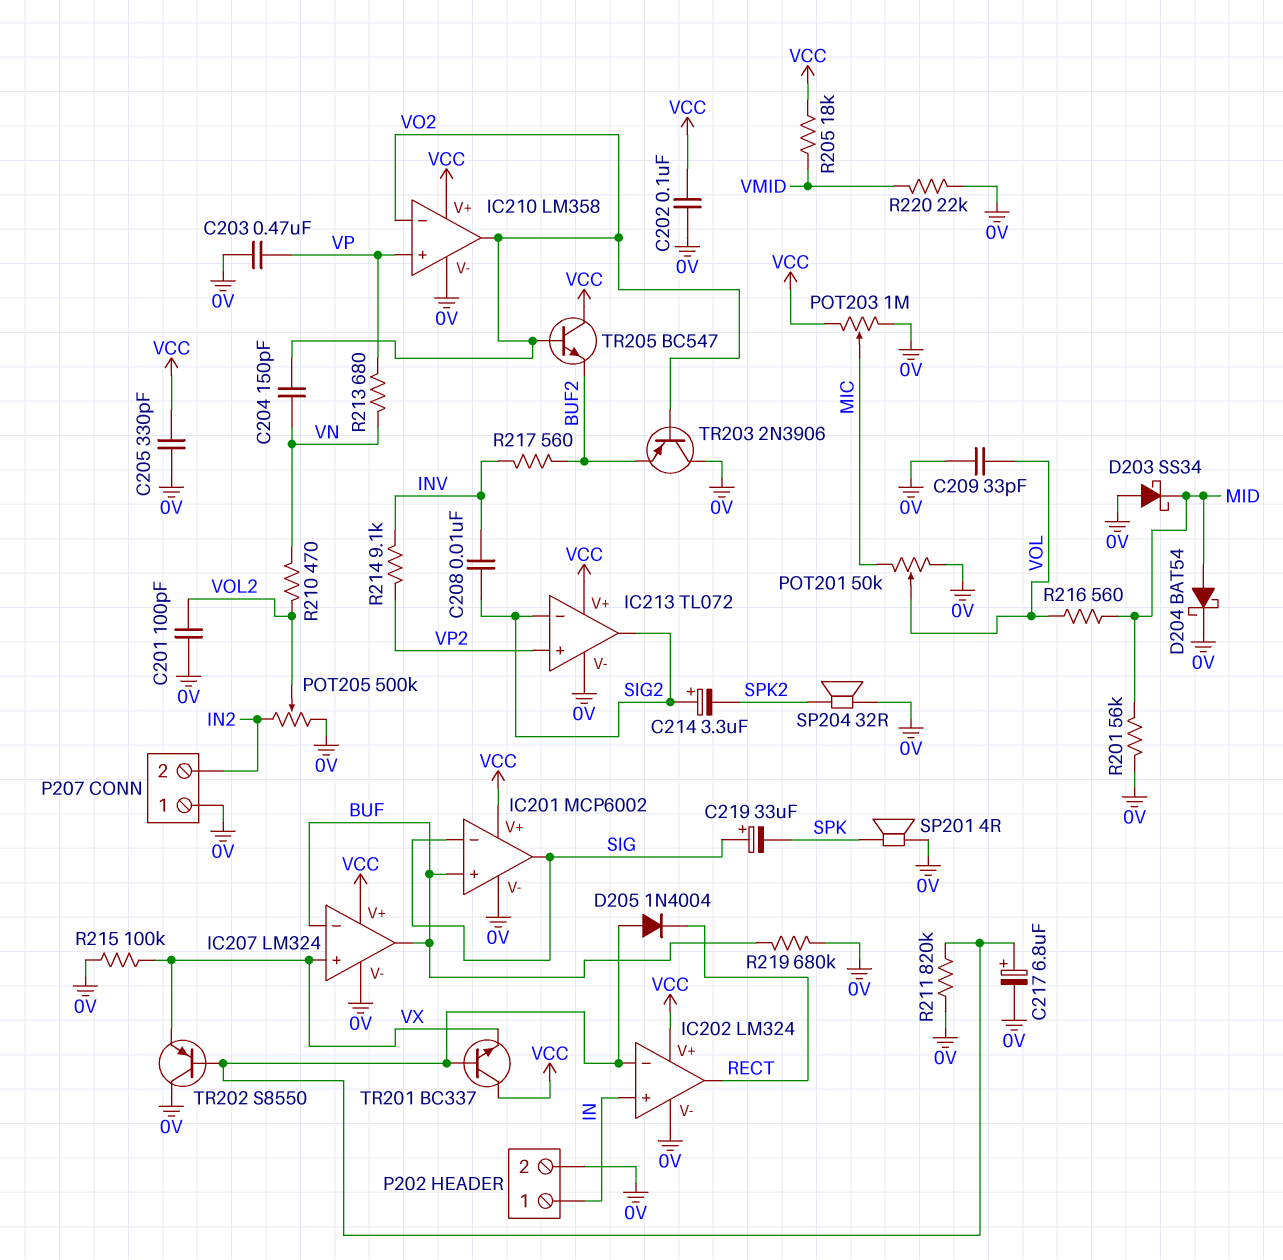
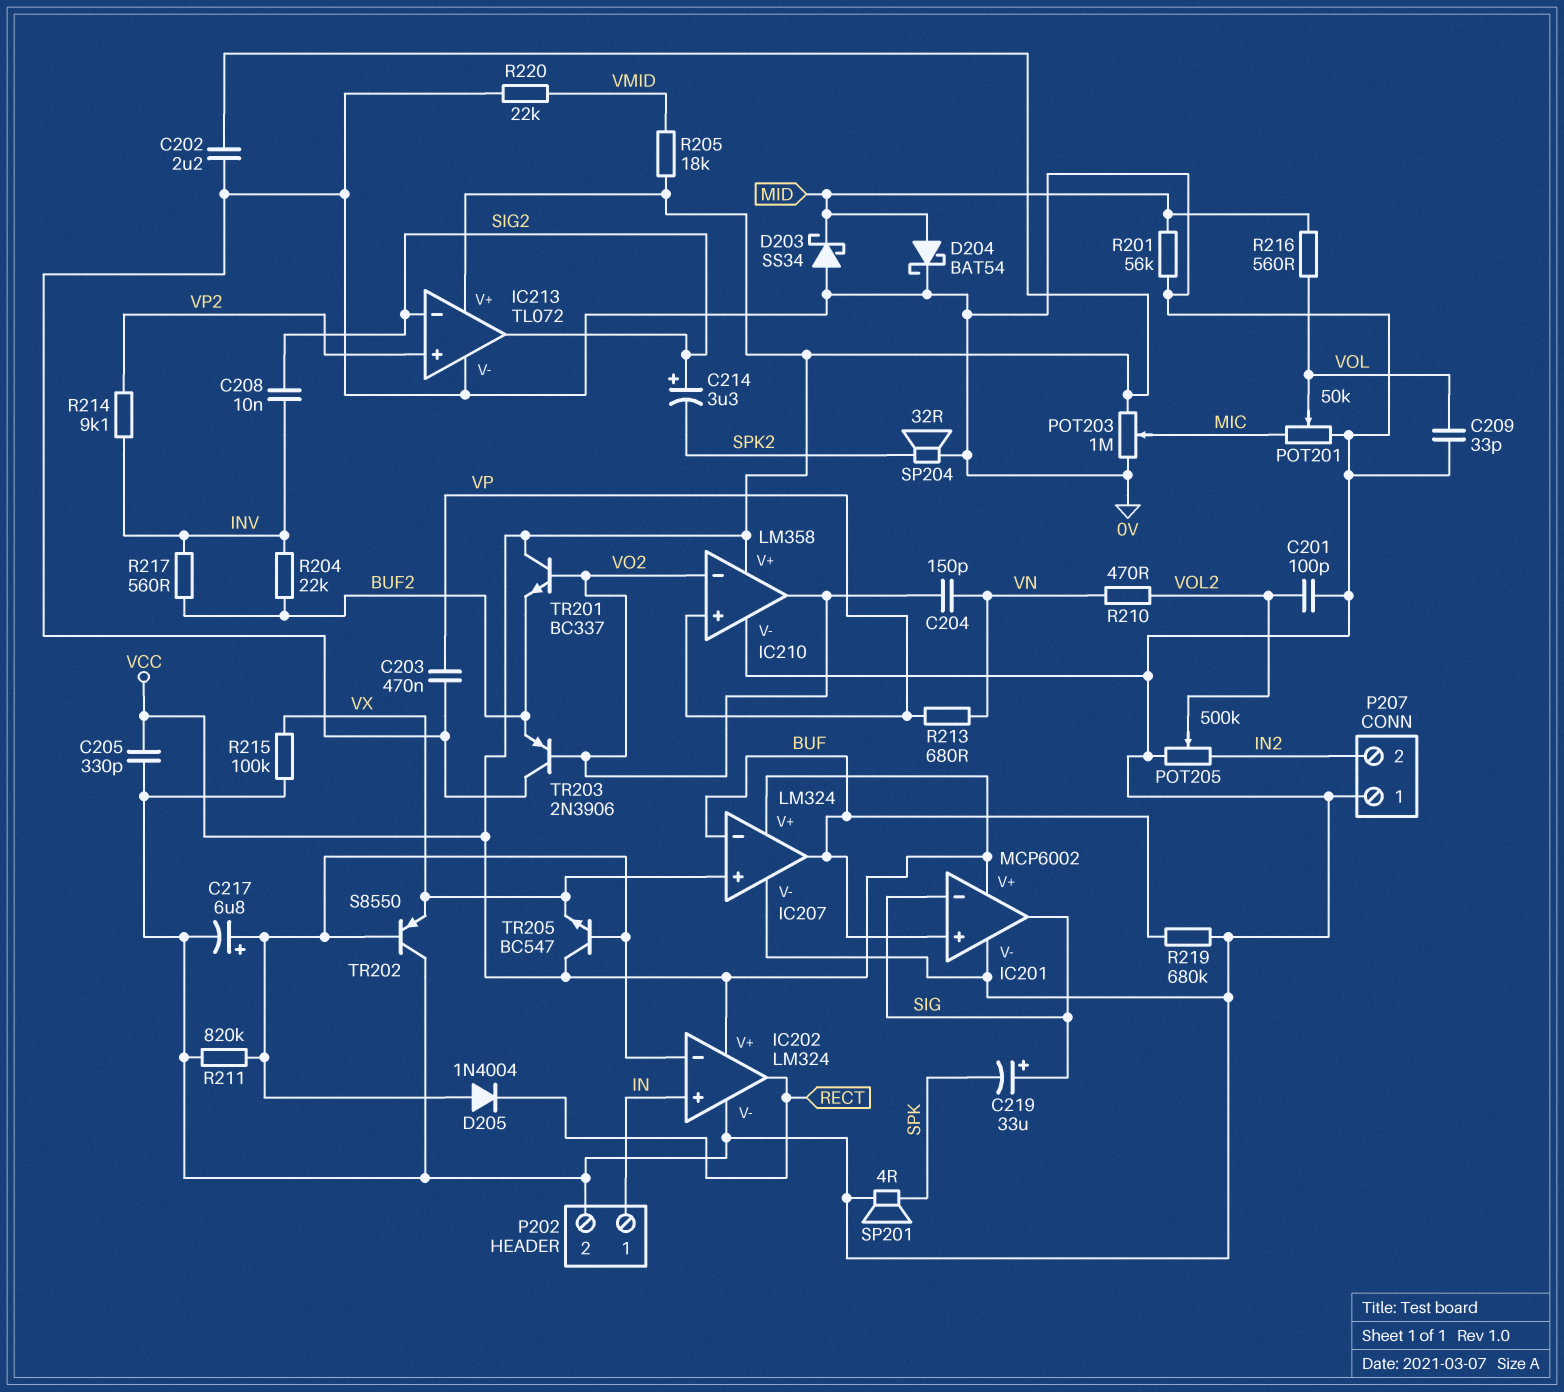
C202: 100nF (0V, VCC) -> 2.2uF (0V, VCC)
R204: none -> 22k (BUF2, INV)
TR201: NPN BC337 (B IC202/in-, C VCC, E VX) -> NPN BC337 (B VO2, C VCC, E BUF2)
TR205: NPN BC547 (B VO2, C VCC, E BUF2) -> NPN BC547 (B IC202/in-, C VCC, E VX)

